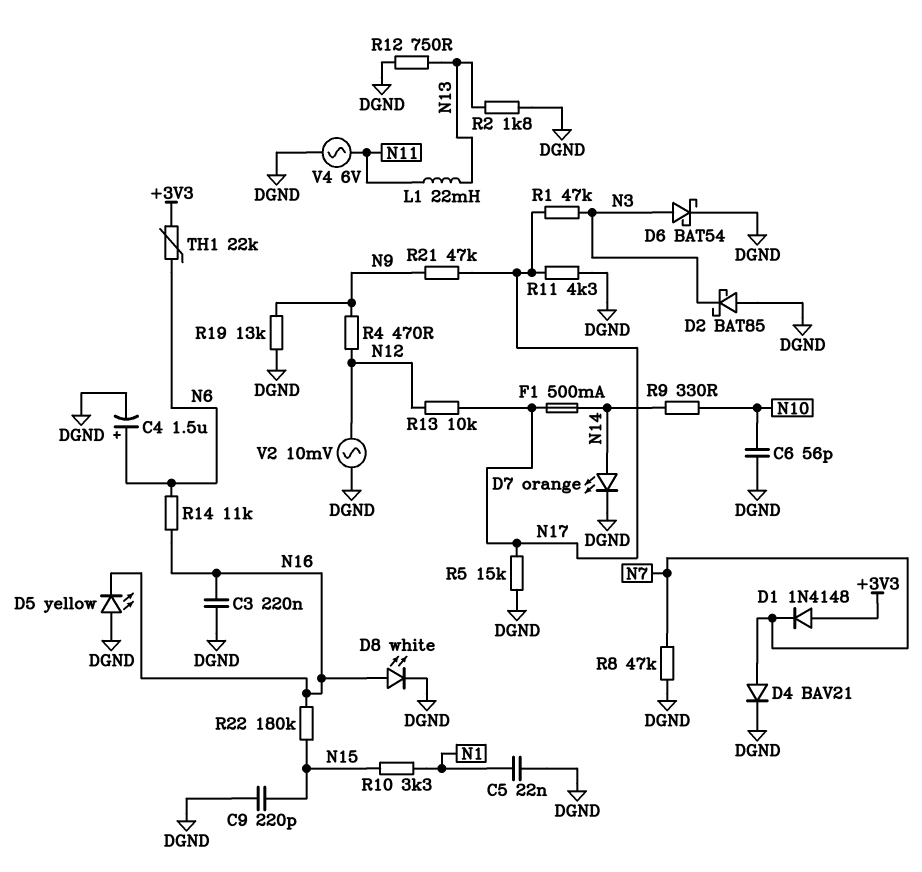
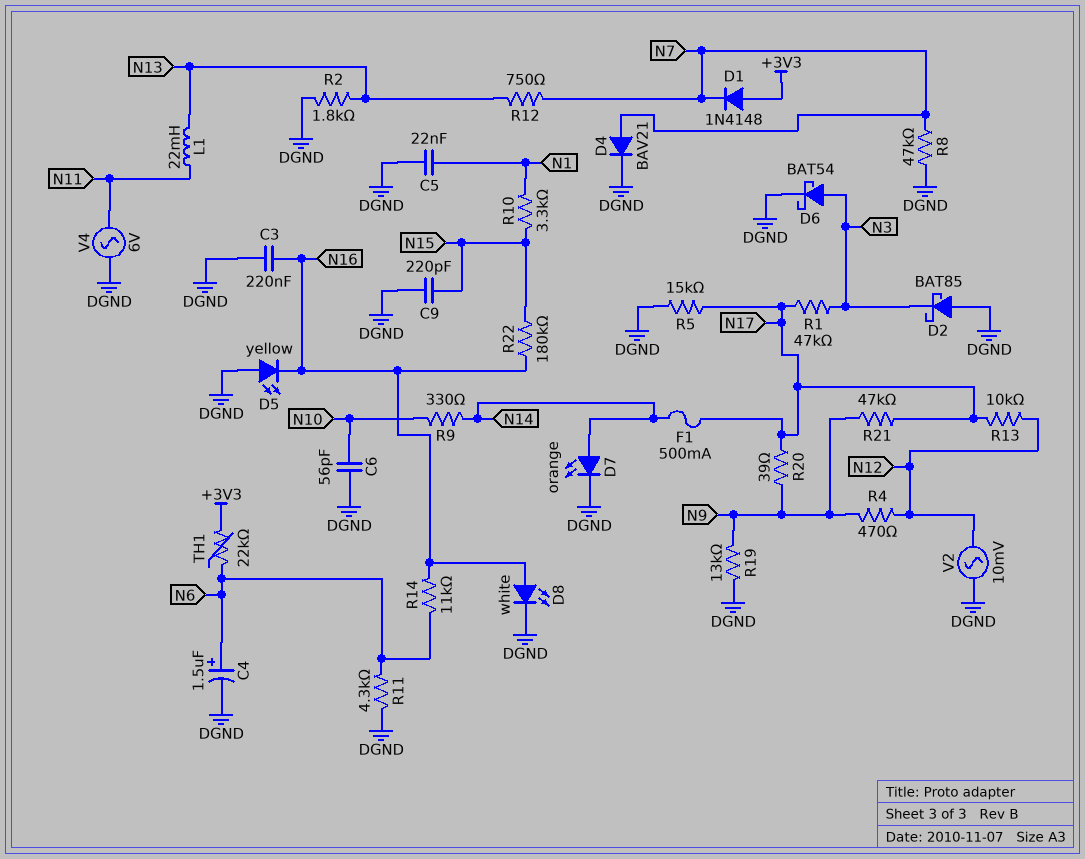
R11: 4.3k (DGND, N17) -> 4.3k (DGND, N6)
R12: 750 (DGND, N13) -> 750 (N7, N13)
R20: none -> 39 (N9, N17)

